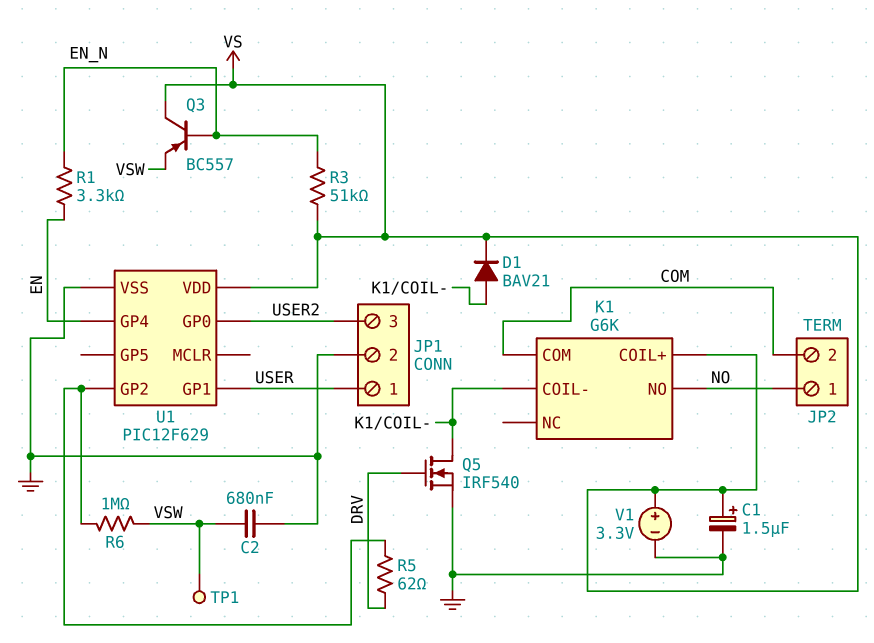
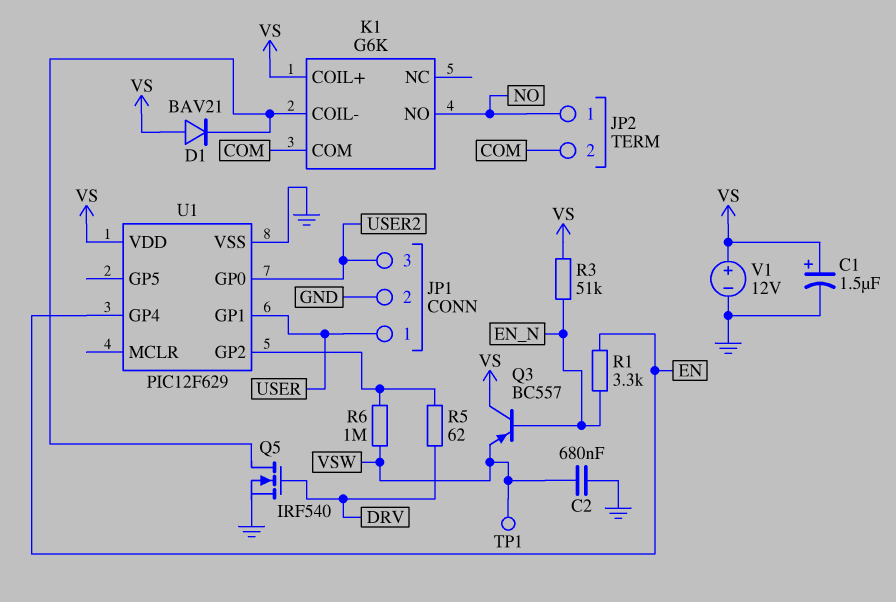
D1: diode BAV21 (A K1/COIL-, K VS) -> diode BAV21 (A VS, K K1/COIL-)
V1: 3.3V (plus VS, minus GND) -> 12V (plus VS, minus GND)

